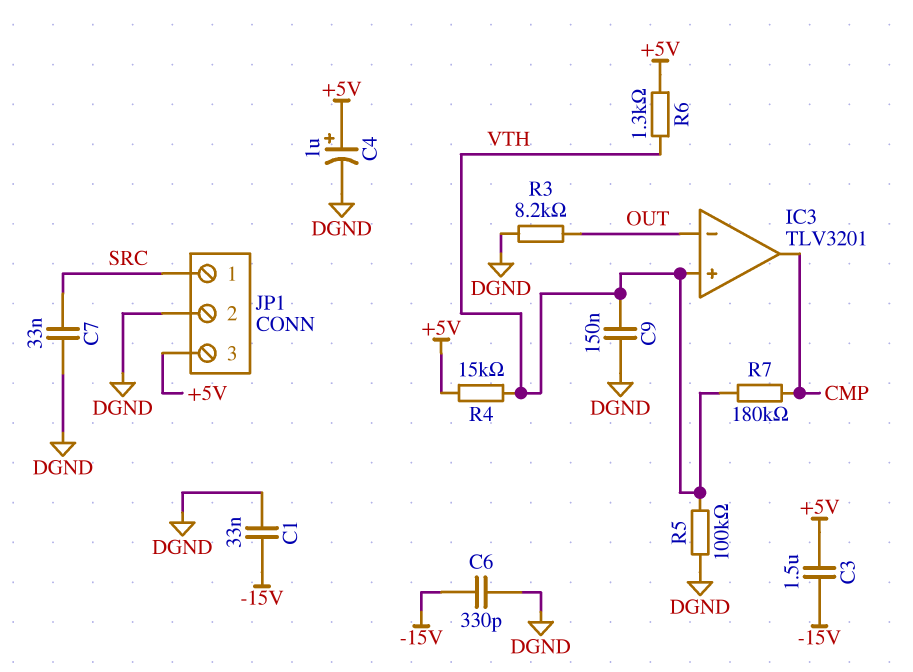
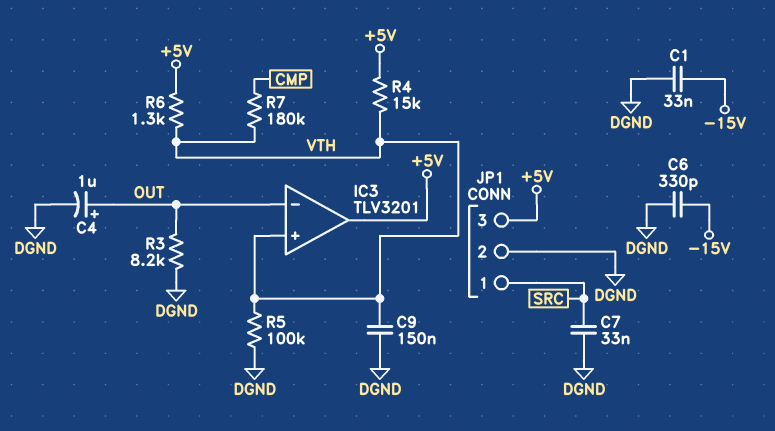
C3: 1.5uF (+5V, -15V) -> none
C4: 1uF (plus +5V, minus DGND) -> 1uF (plus OUT, minus DGND)
IC3 pin out: CMP -> +5V

